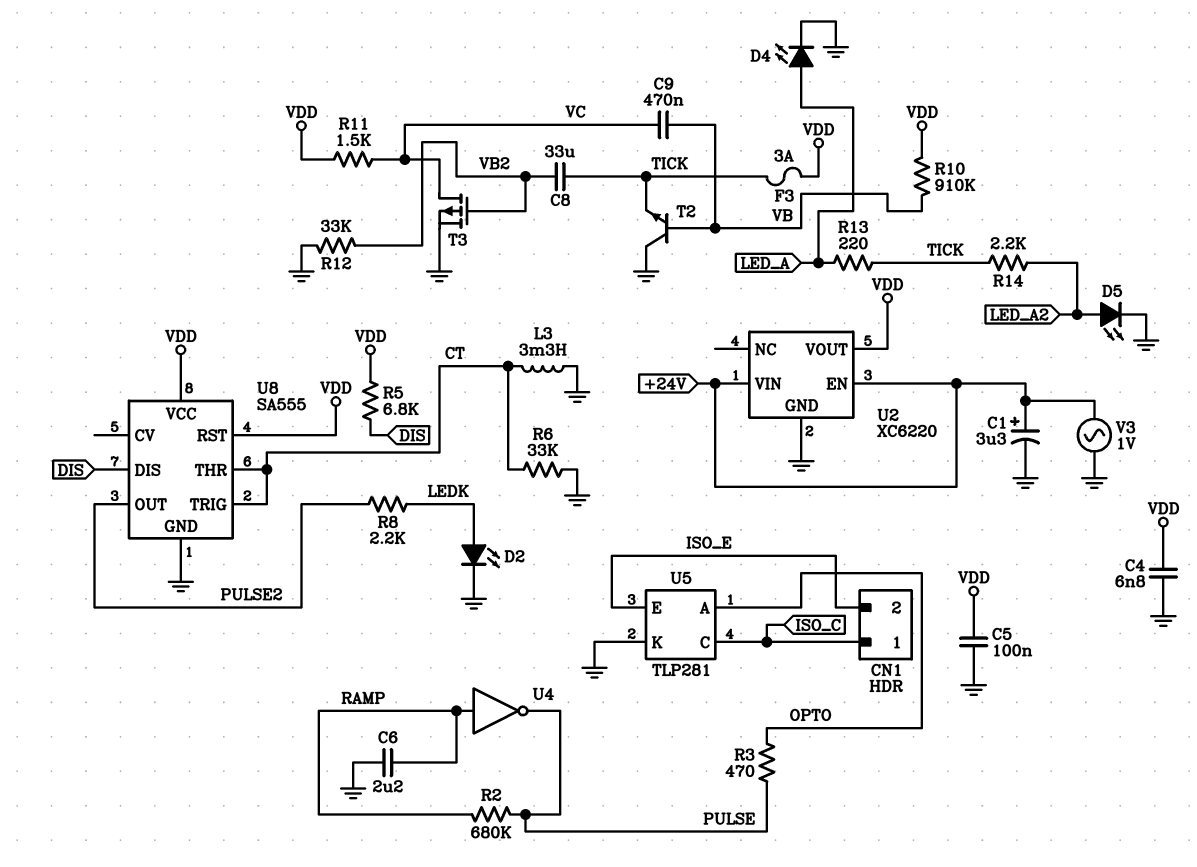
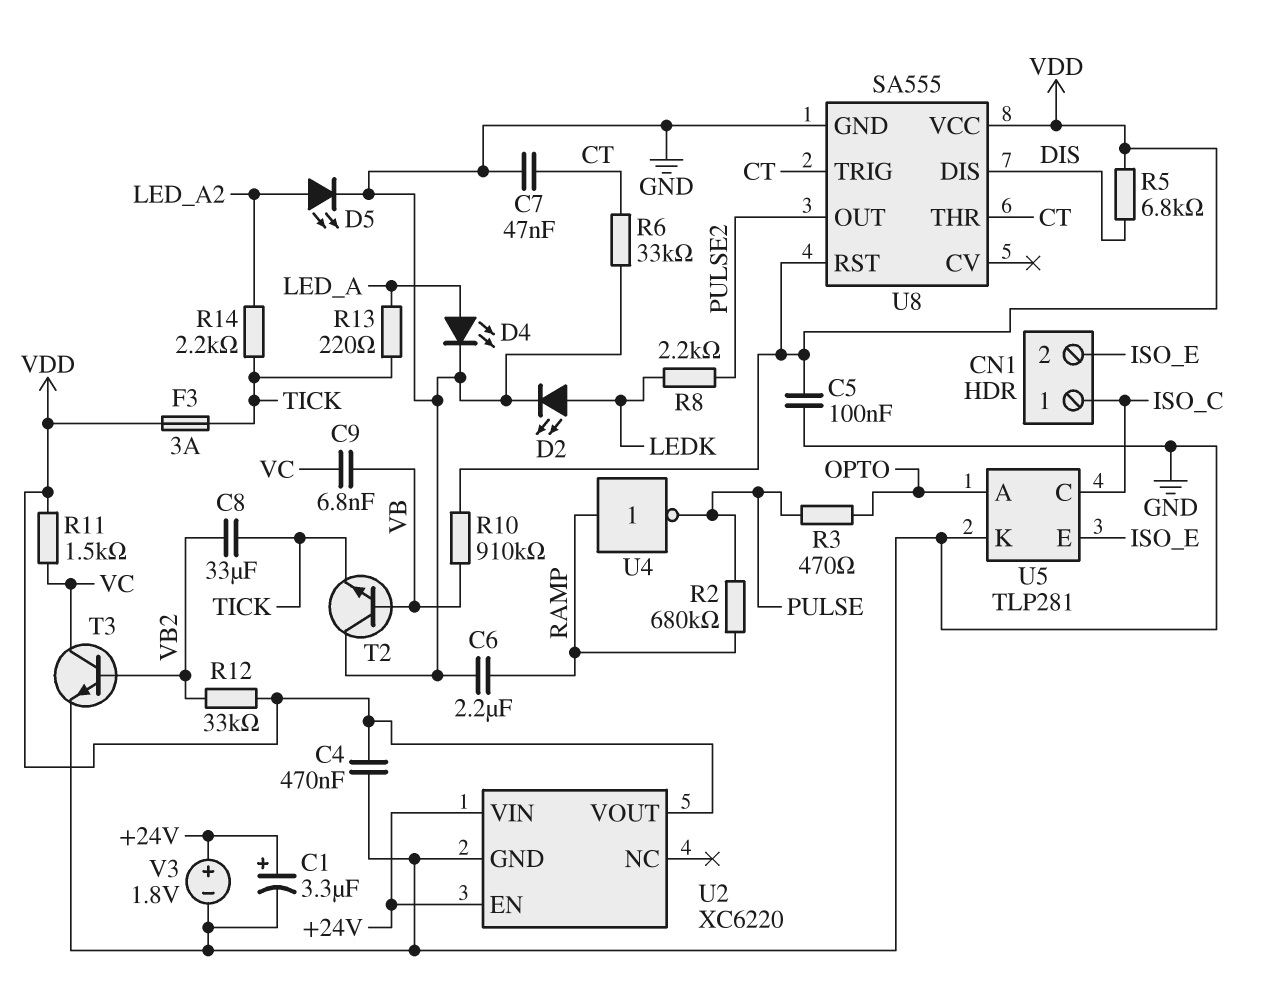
C4: 6.8nF (GND, VDD) -> 470nF (GND, VDD)
C7: none -> 47nF (CT, GND)
C9: 470nF (VB, VC) -> 6.8nF (VB, VC)
L3: 3.3mH (CT, GND) -> none
R12: 33k (GND, VB2) -> 33k (VB2, VDD)
T3: PMOS (G VB2, D VC, S GND) -> NPN (B VB2, C VC, E GND)
V3: AC 1V (+24V, GND) -> 1.8V (plus +24V, minus GND)

